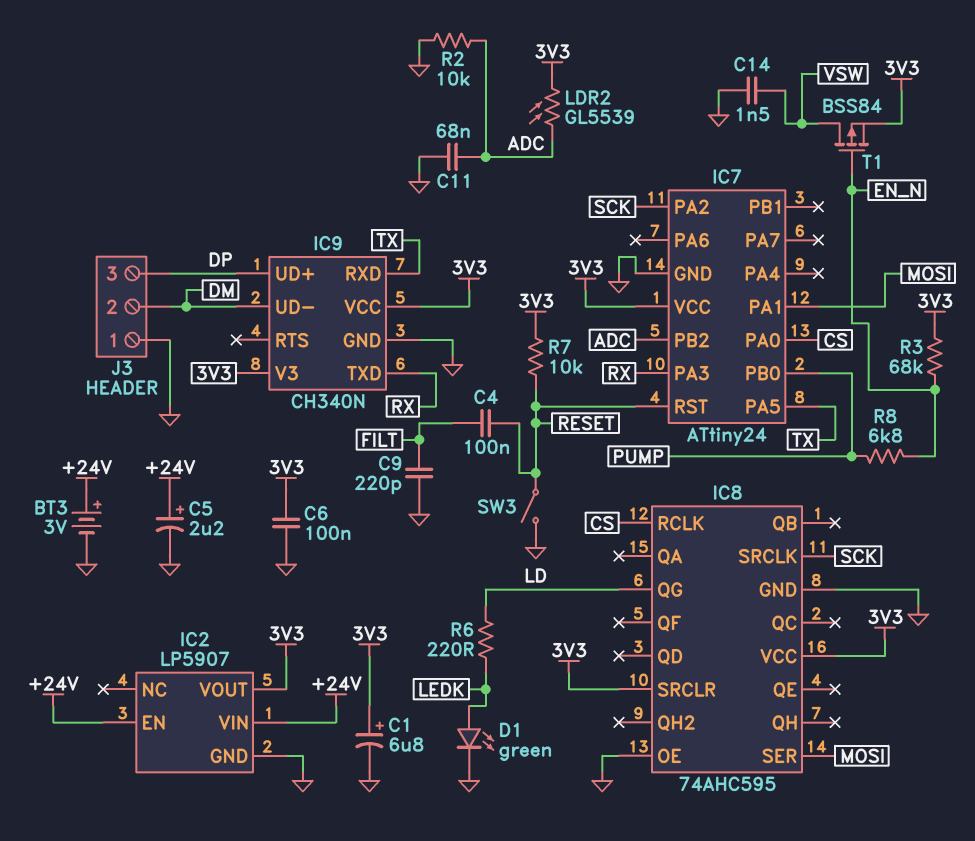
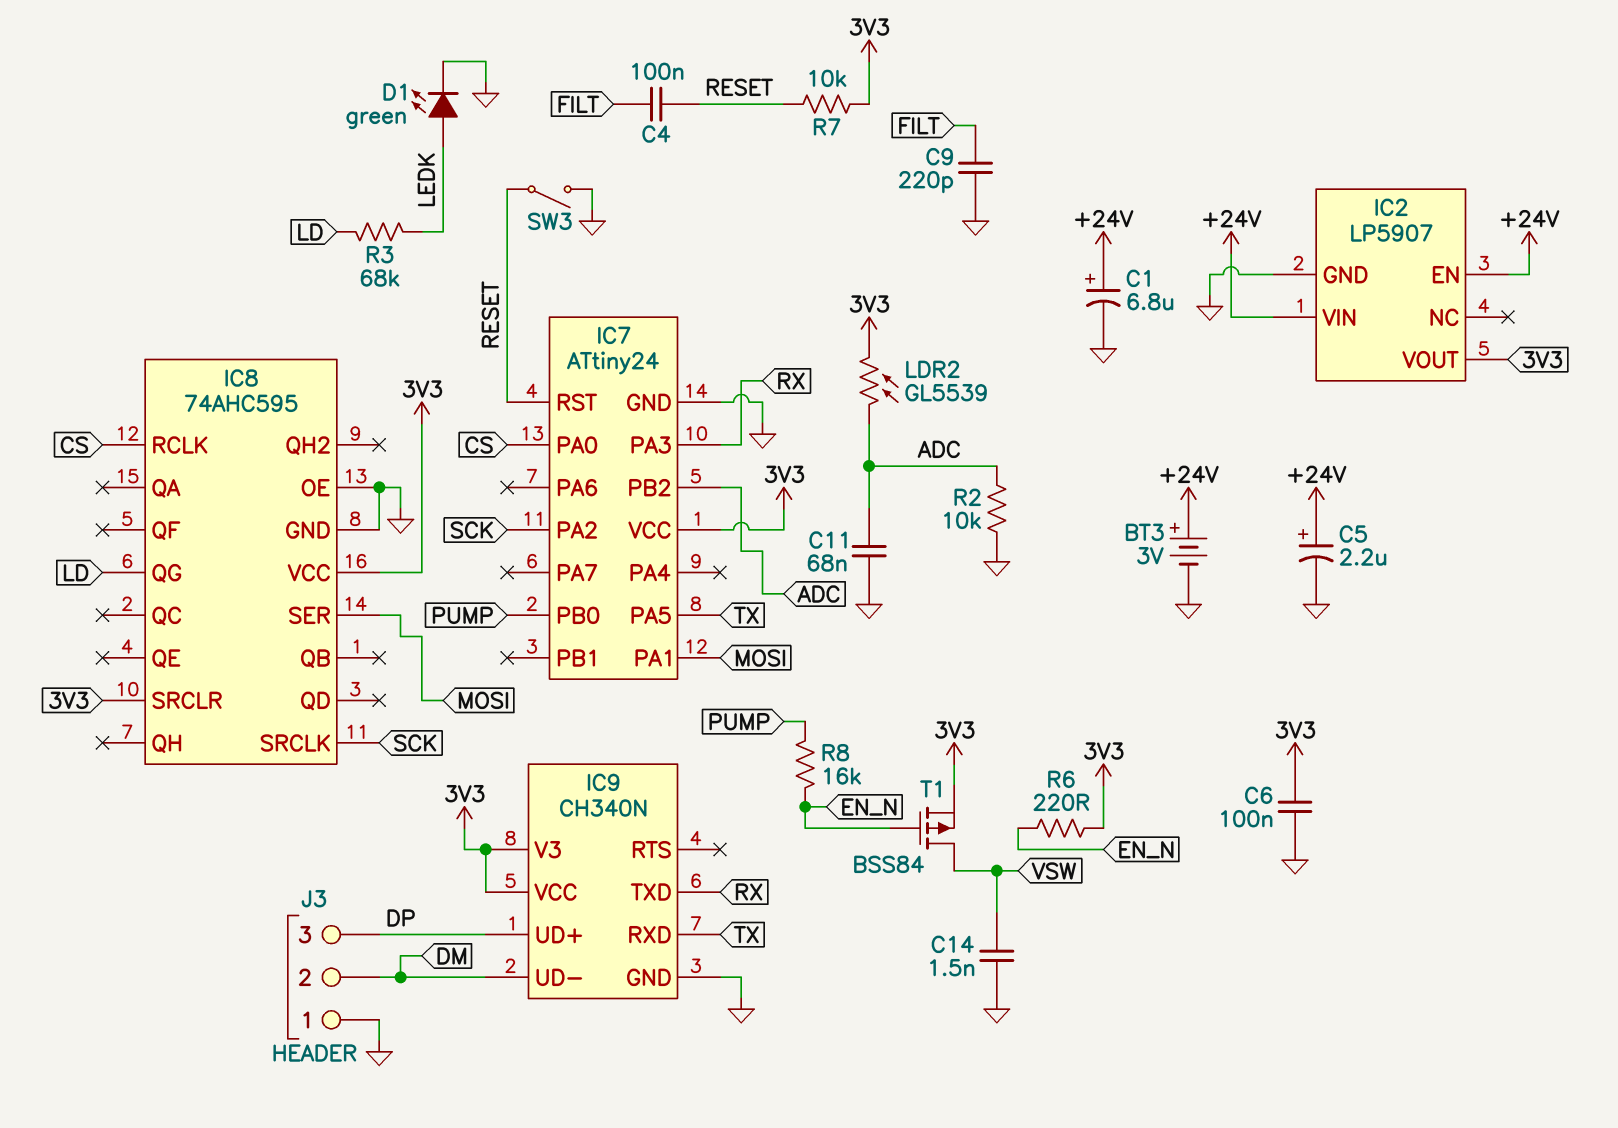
C1: 6.8uF (plus 3V3, minus GND) -> 6.8uF (plus +24V, minus GND)
R3: 68k (3V3, EN_N) -> 68k (LD, LEDK)
R6: 220 (LD, LEDK) -> 220 (3V3, EN_N)
R8: 6.8k (EN_N, PUMP) -> 16k (EN_N, PUMP)

